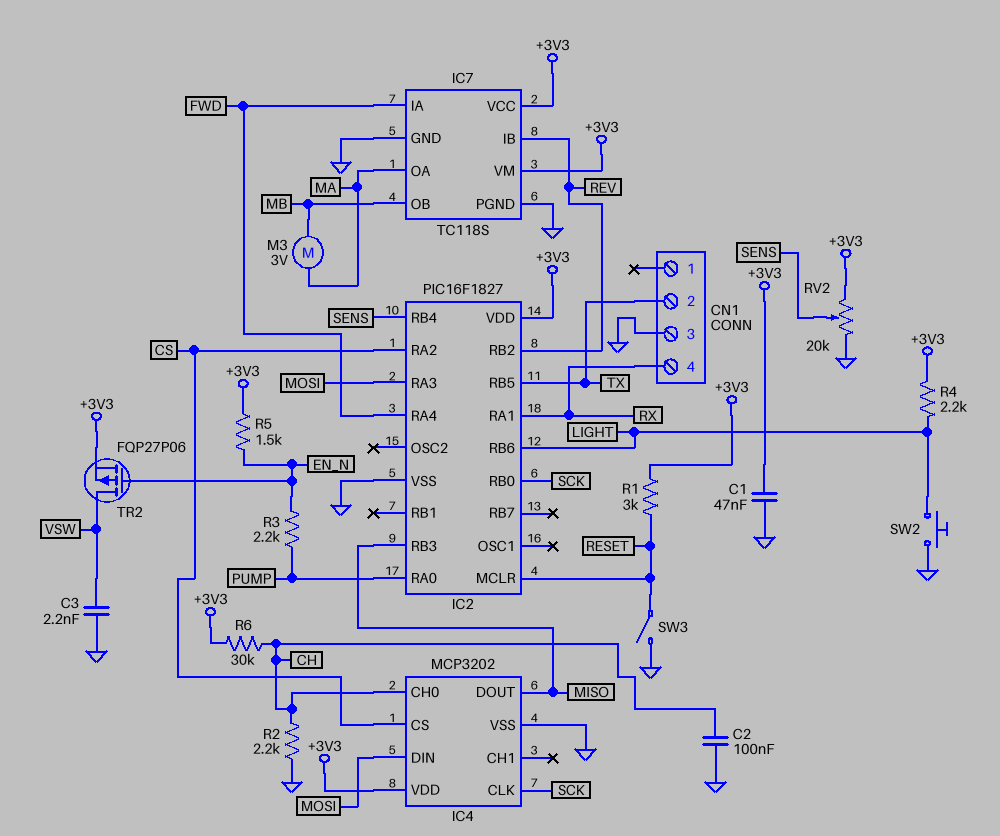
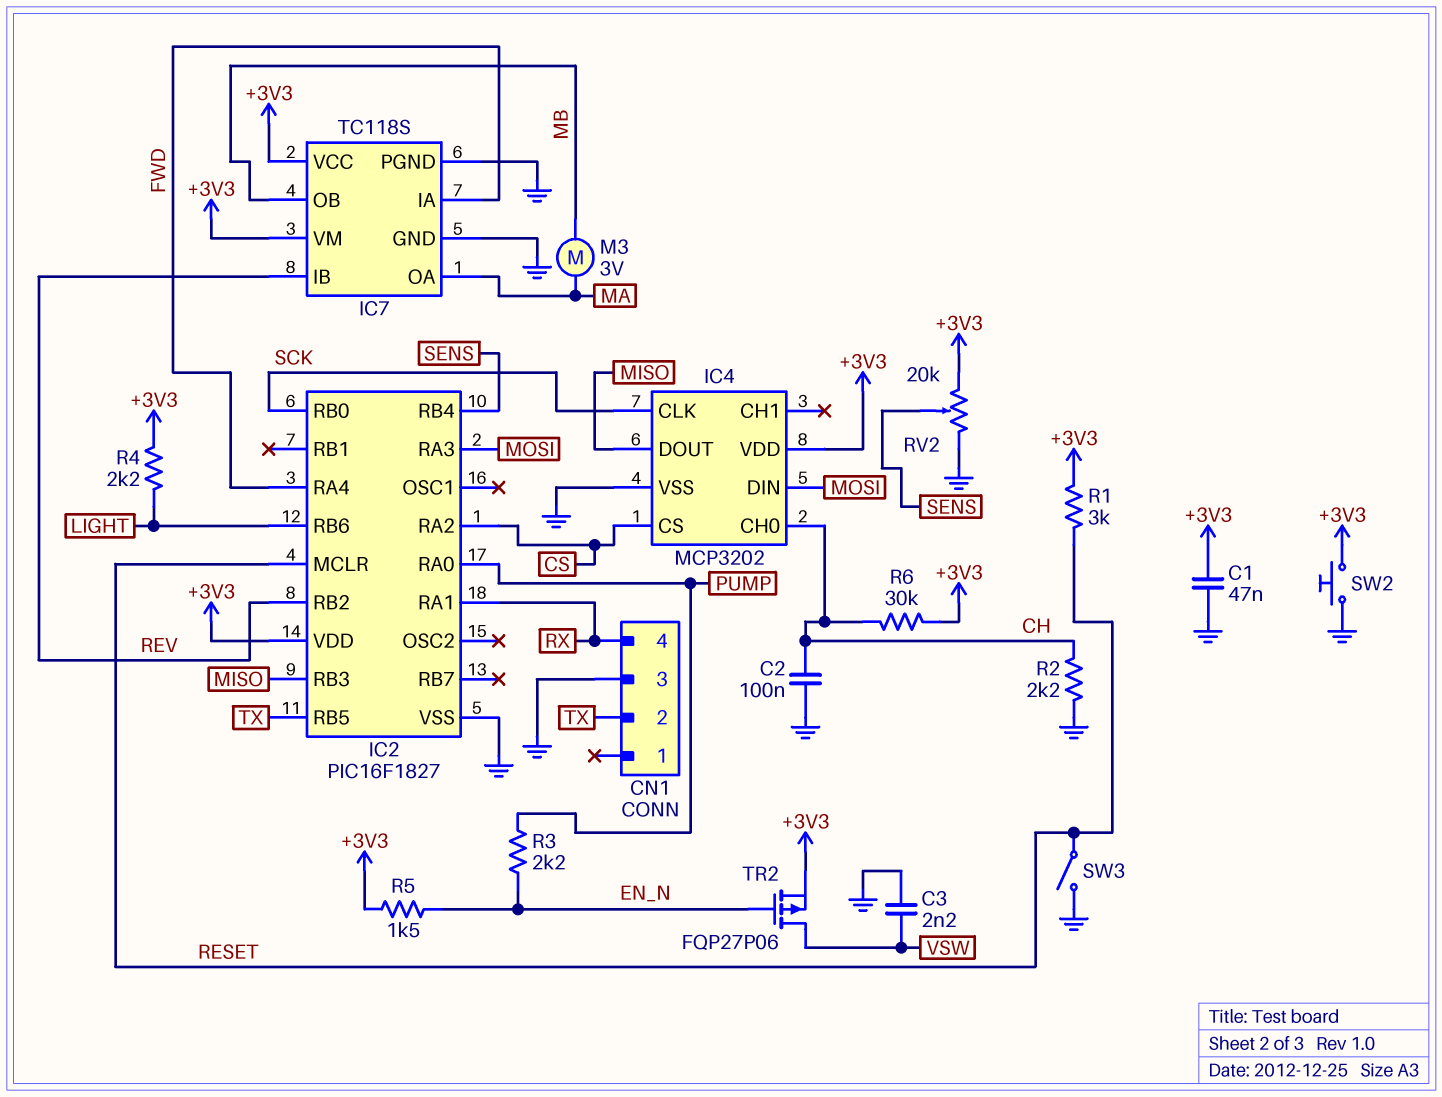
SW2: button (GND, LIGHT) -> button (+3V3, GND)

